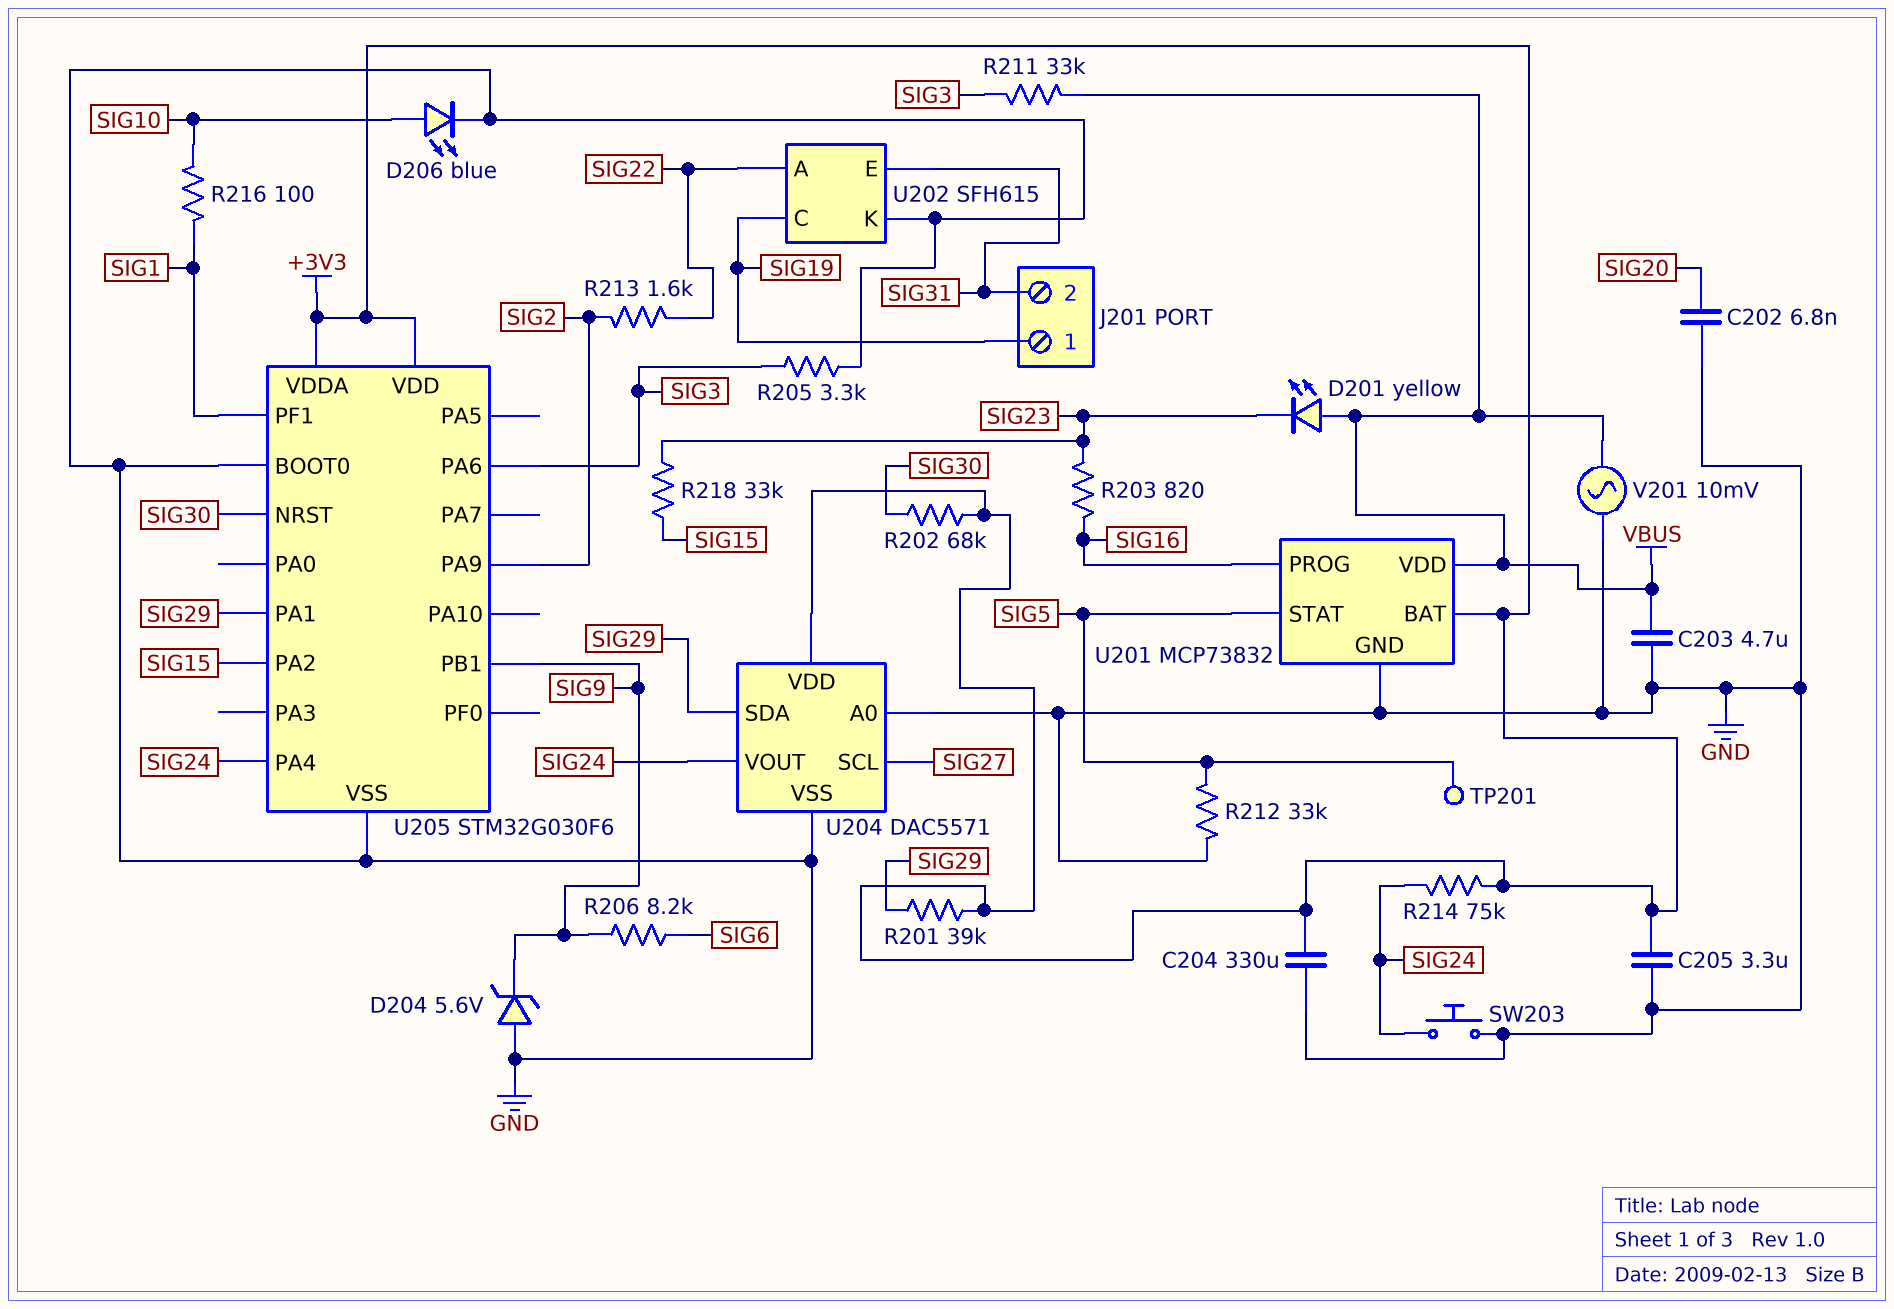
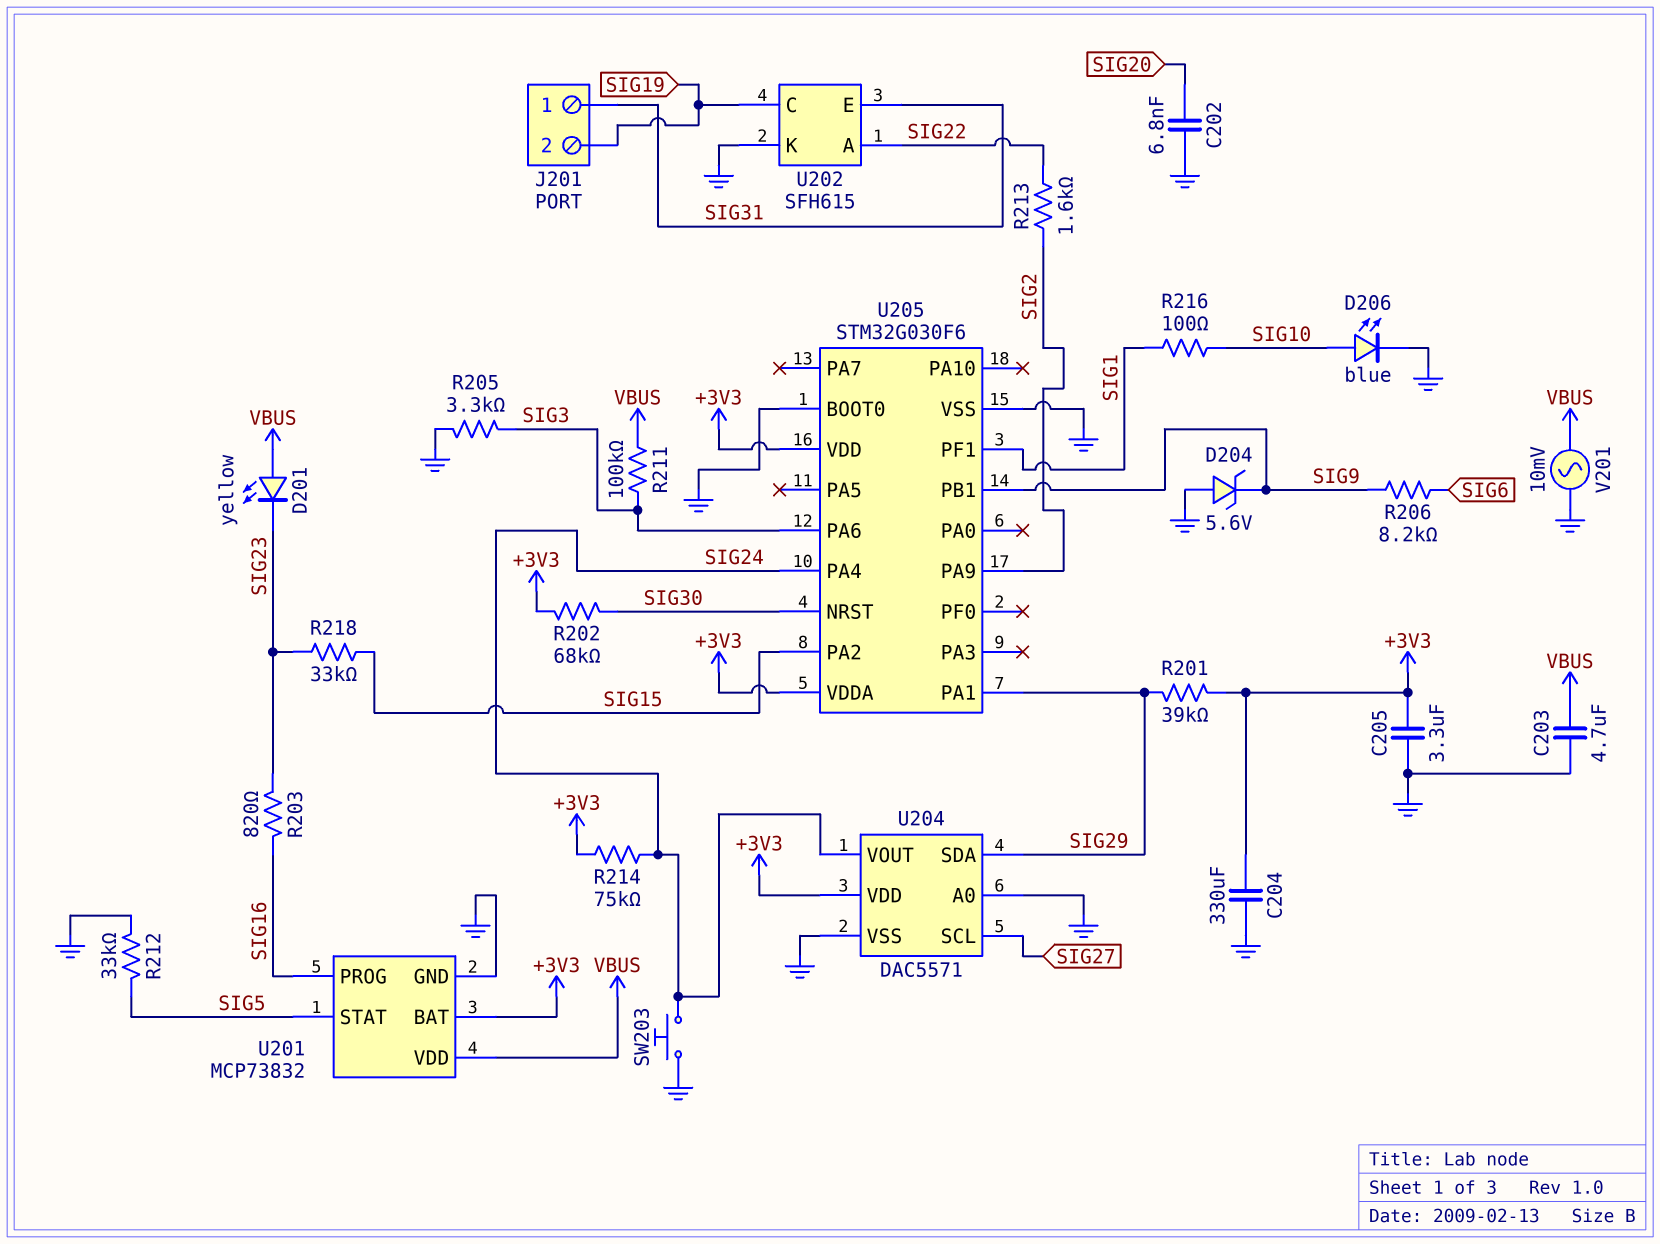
J201 pin 1: SIG19 -> SIG31
J201 pin 2: SIG31 -> SIG19
R211: 33k (SIG3, VBUS) -> 100k (SIG3, VBUS)
TP201: test point (SIG5) -> none

